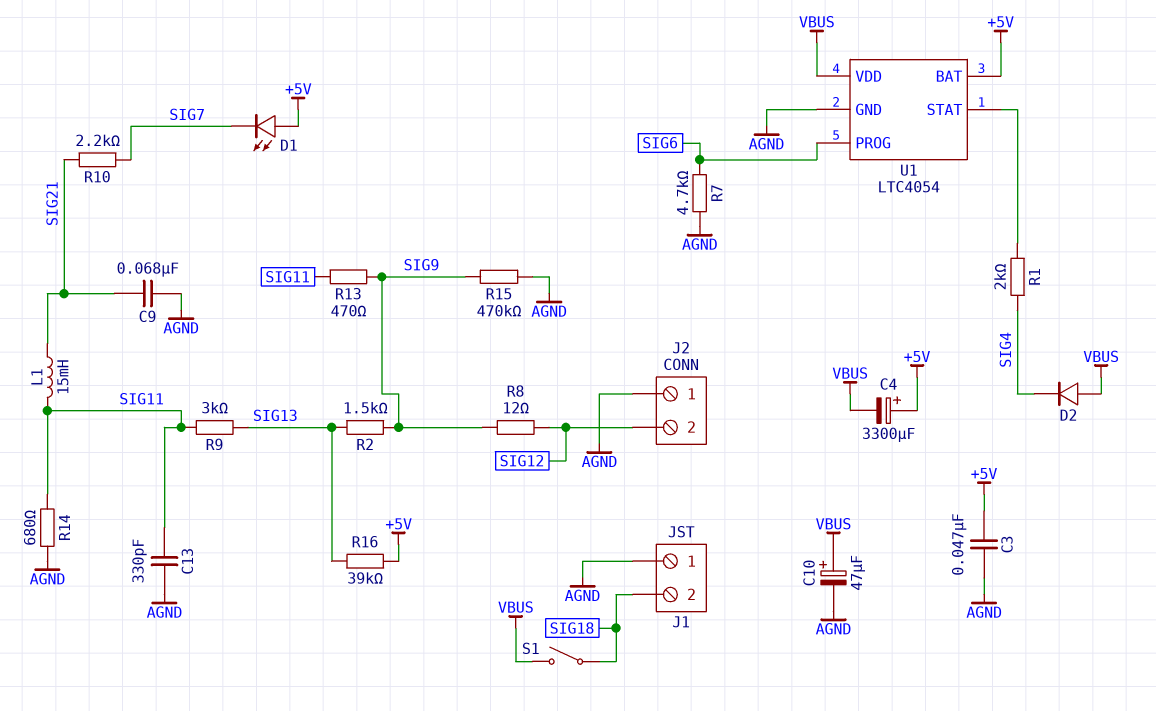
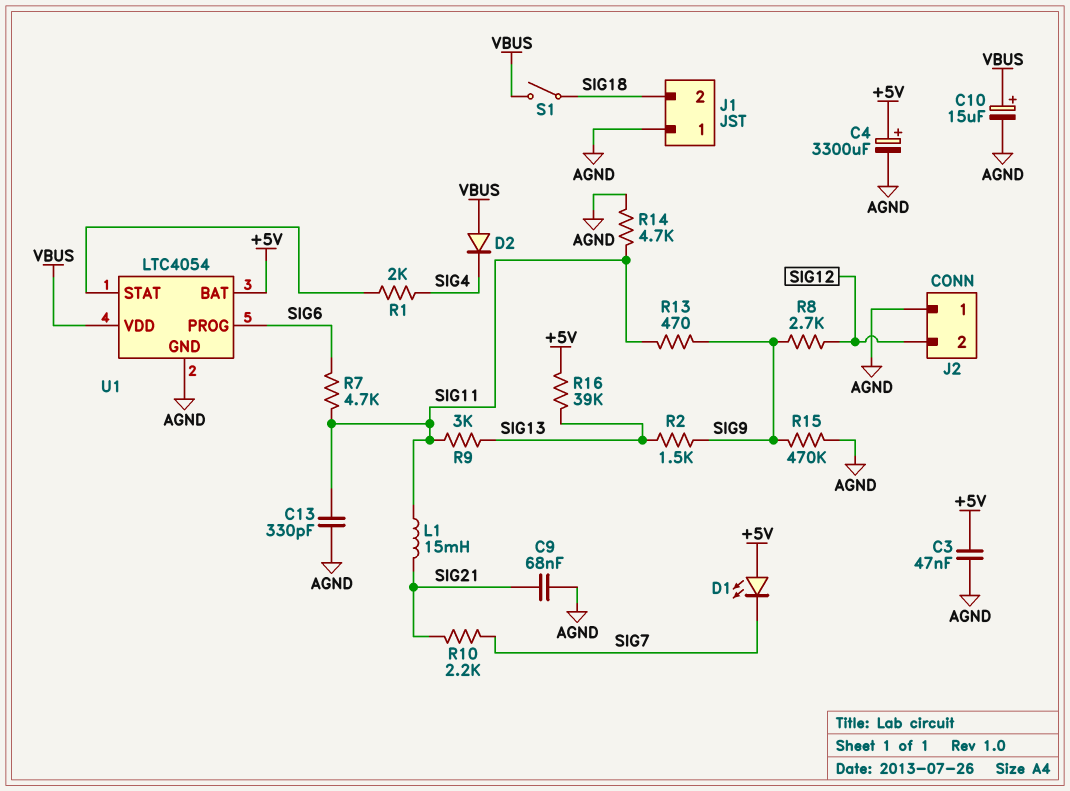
C4: 3300uF (plus +5V, minus VBUS) -> 3300uF (plus +5V, minus AGND)
C10: 47uF (plus VBUS, minus AGND) -> 15uF (plus VBUS, minus AGND)
R7: 4.7k (AGND, SIG6) -> 4.7k (SIG6, SIG11)
R8: 12 (SIG9, SIG12) -> 2.7k (SIG9, SIG12)
R14: 680 (AGND, SIG11) -> 4.7k (AGND, SIG11)

